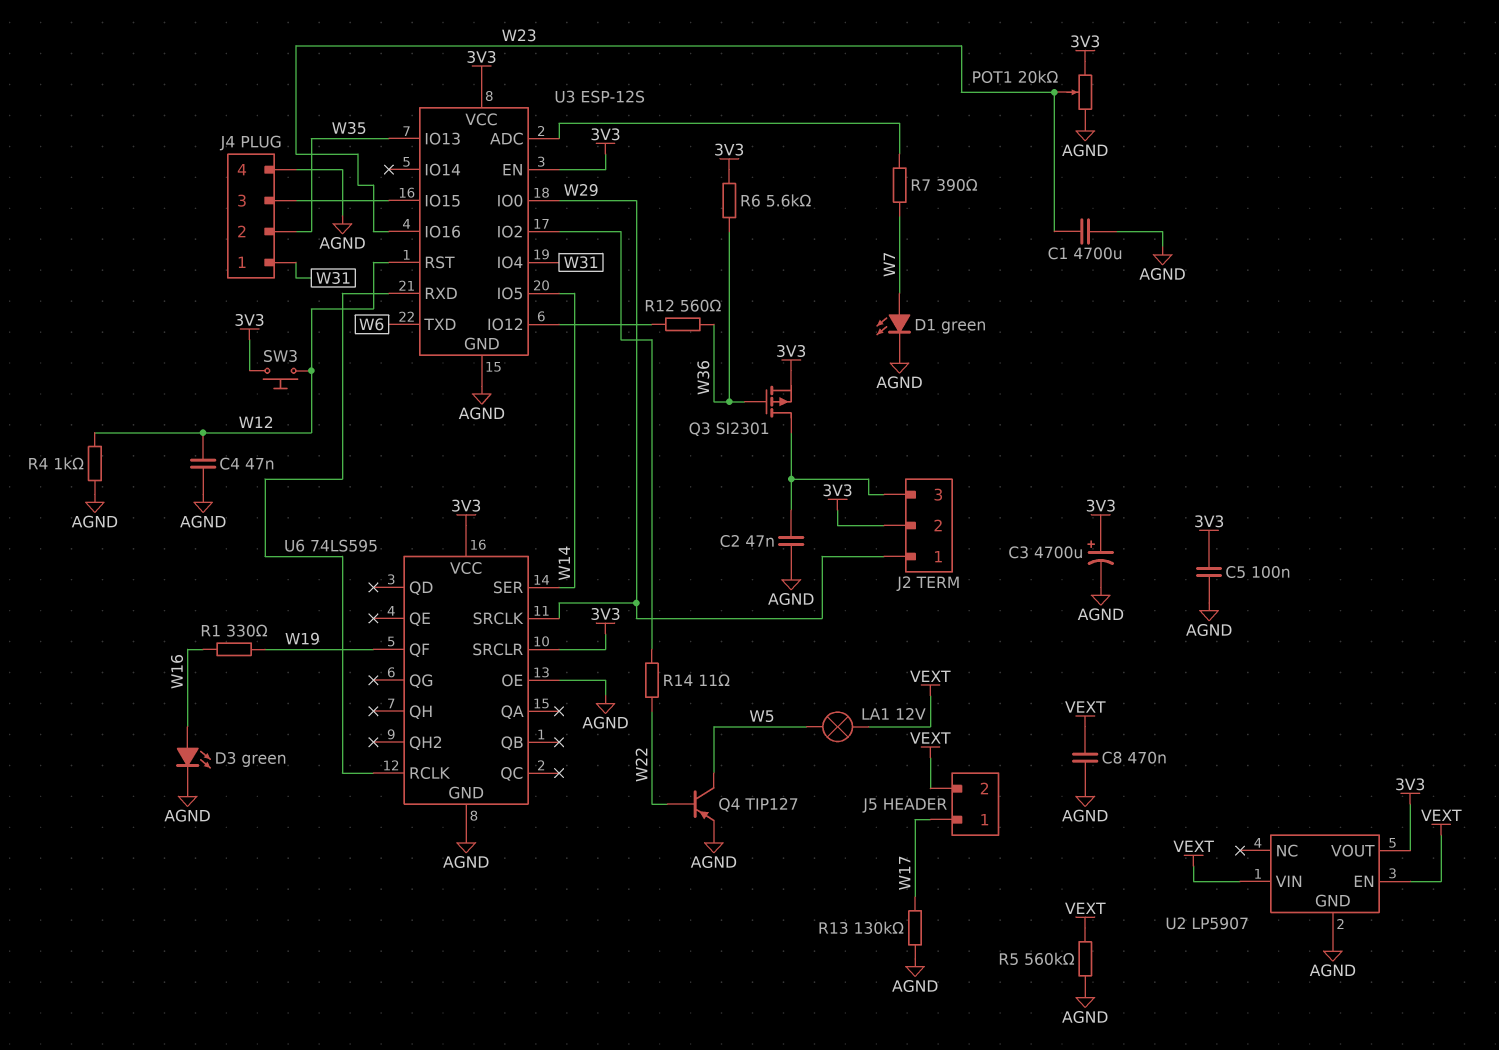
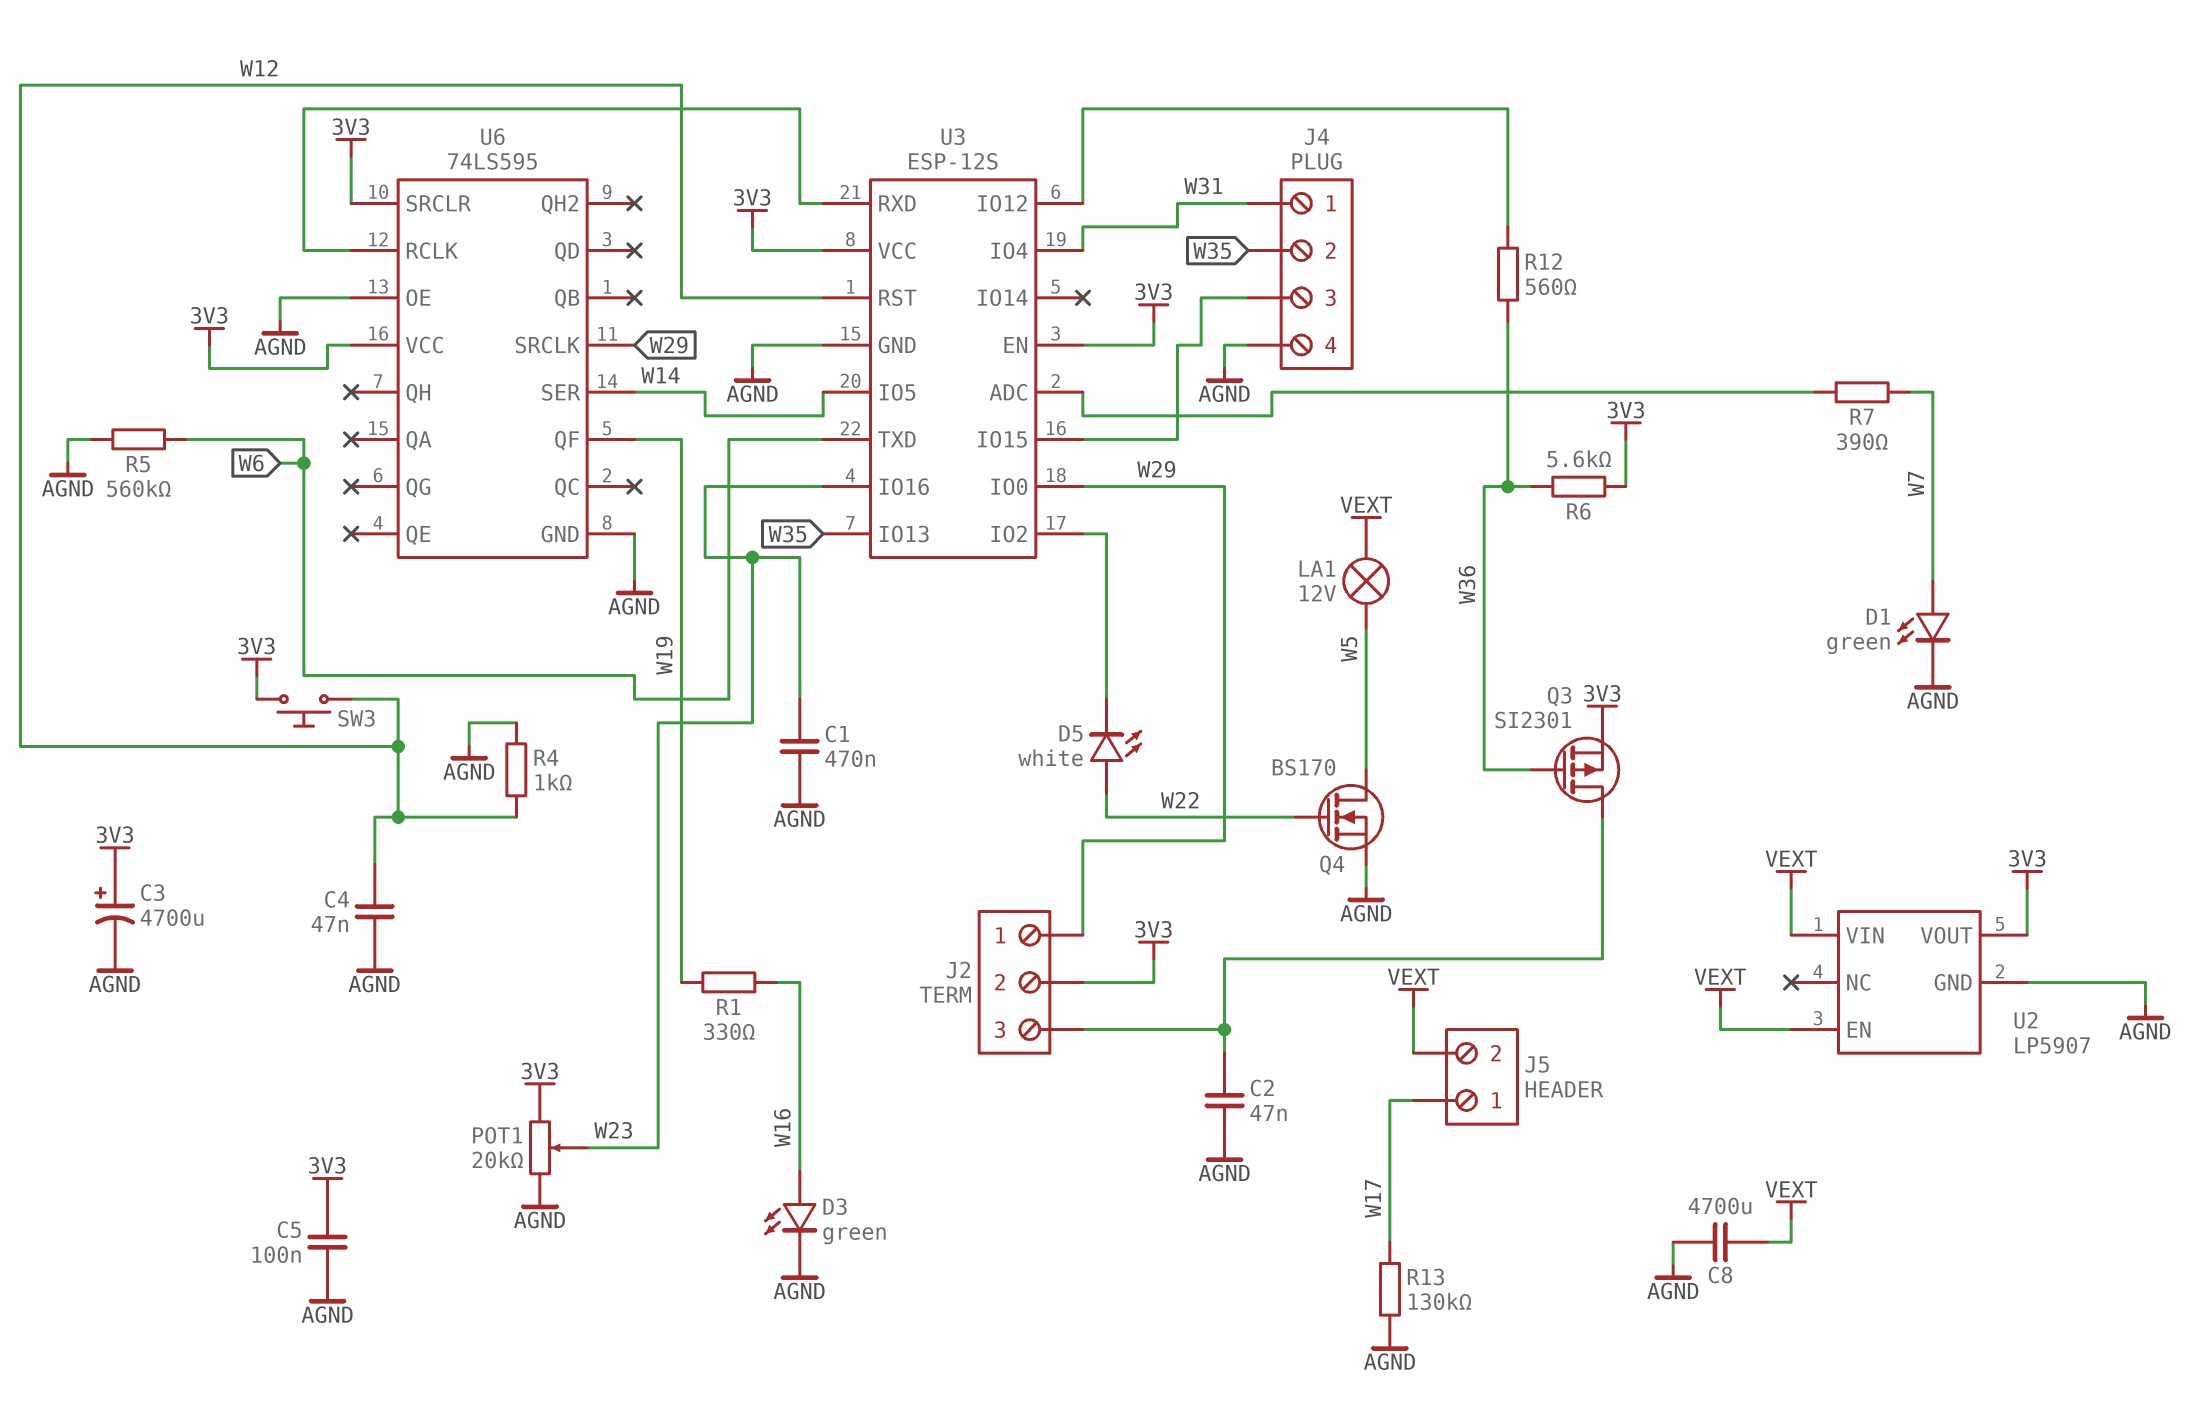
C1: 4700uF (AGND, W23) -> 470nF (AGND, W23)
C8: 470nF (AGND, VEXT) -> 4700uF (AGND, VEXT)
D5: none -> LED white (A W22, K U3/IO2)
Q4: PNP TIP127 (B W22, C W5, E AGND) -> NMOS BS170 (G W22, D W5, S AGND)
R5: 560k (AGND, VEXT) -> 560k (AGND, W6)
R14: 11 (U3/IO2, W22) -> none

